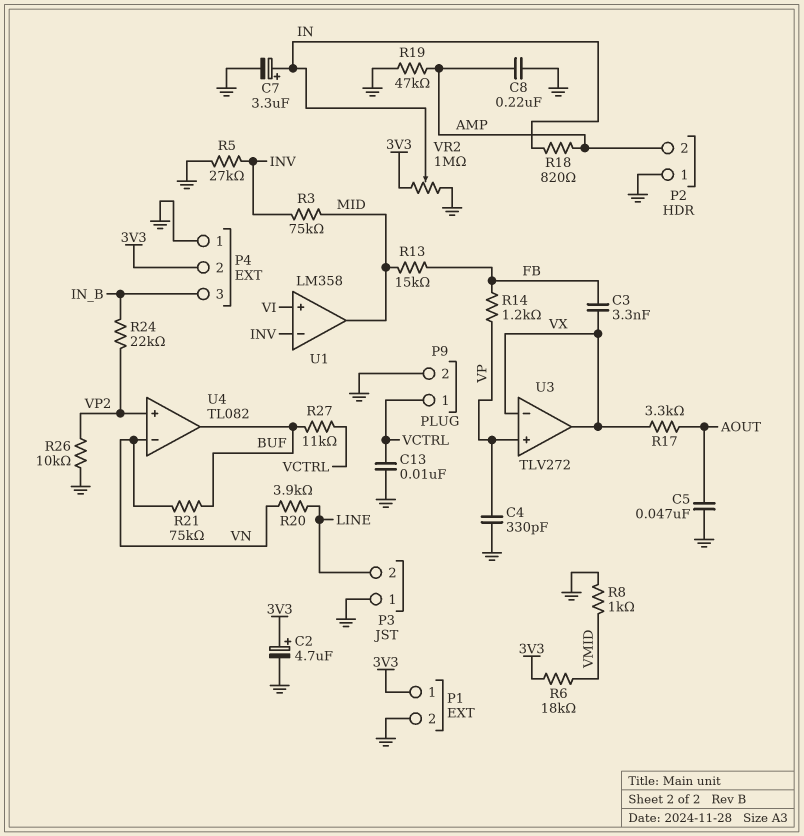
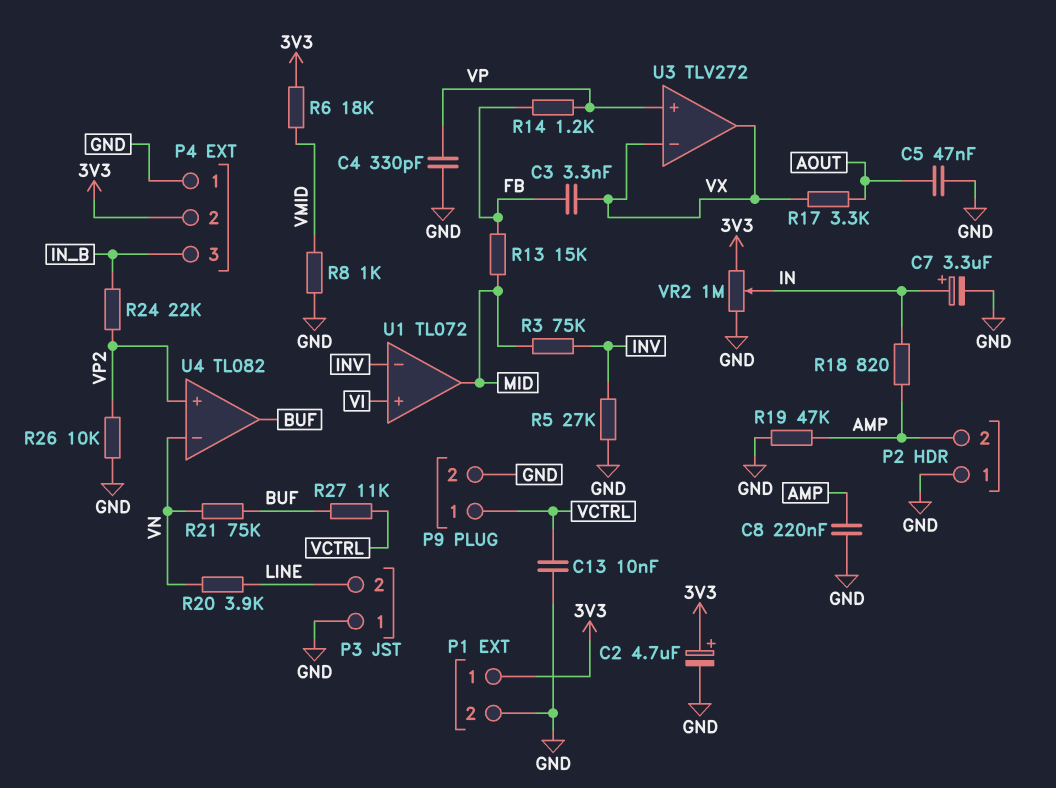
U1: LM358 -> TL072

